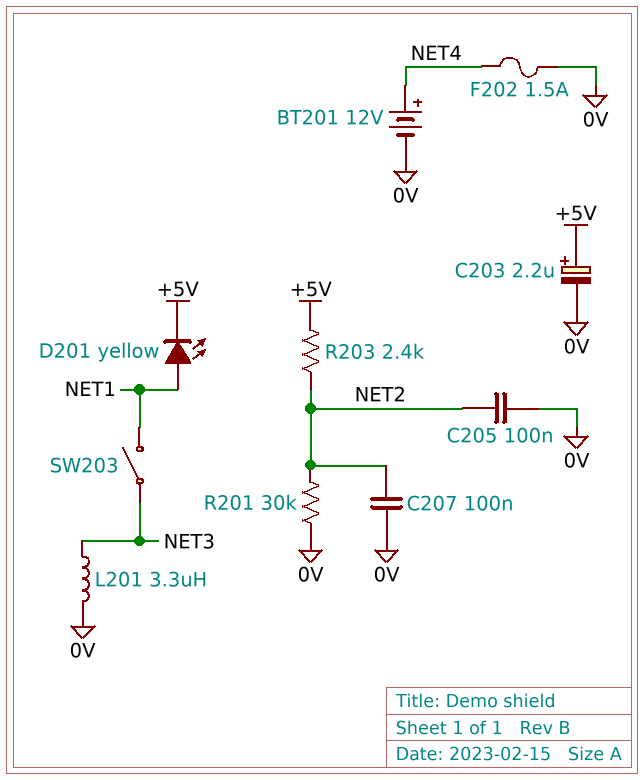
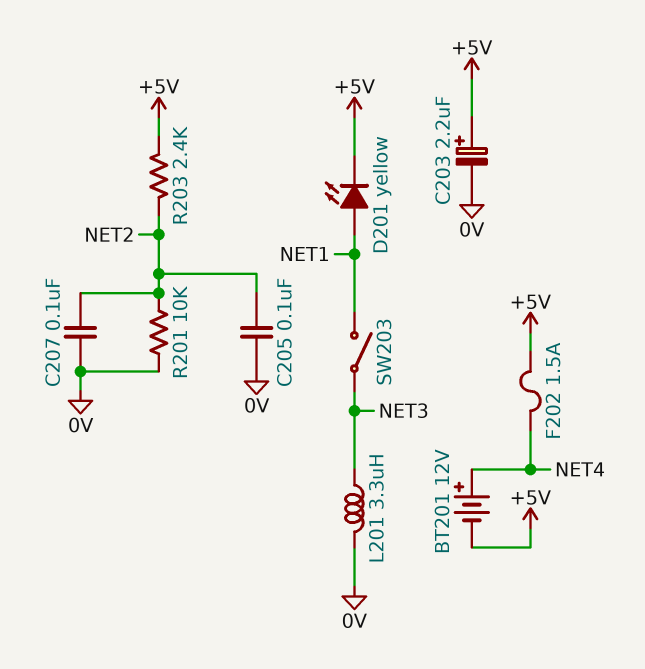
BT201: 12V (plus NET4, minus 0V) -> 12V (plus NET4, minus +5V)
F202: 1.5A (0V, NET4) -> 1.5A (+5V, NET4)
R201: 30k (0V, NET2) -> 10k (0V, NET2)

